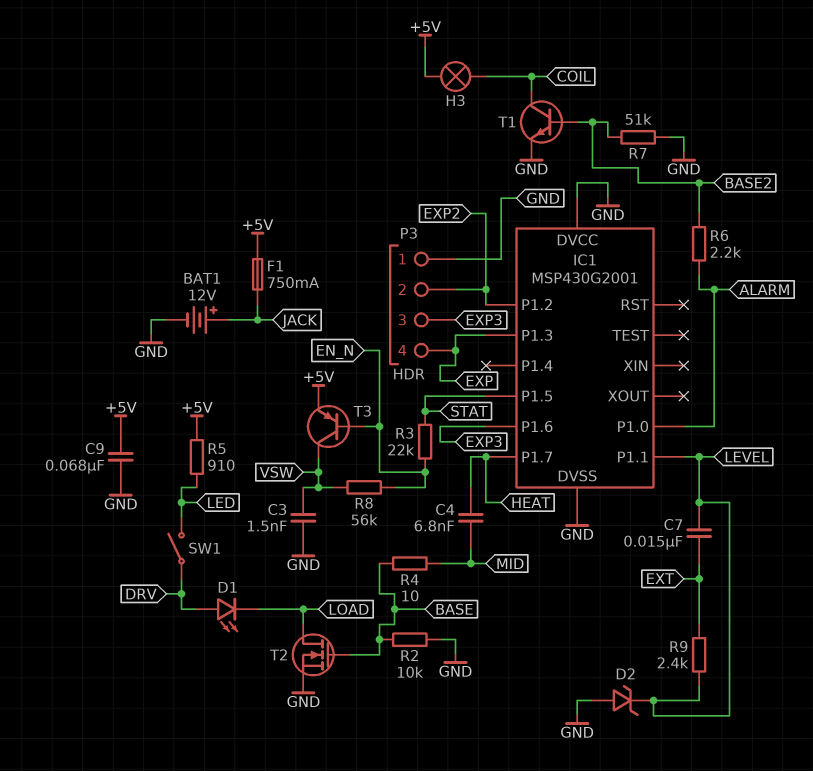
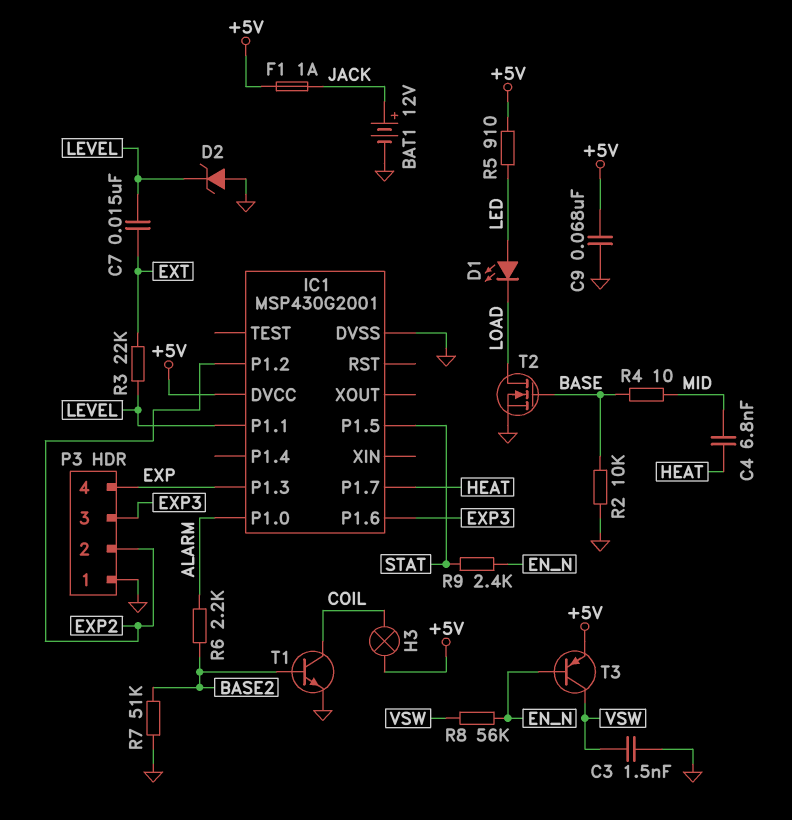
D1: LED (A DRV, K LOAD) -> LED (A LED, K LOAD)
F1: 750mA (+5V, JACK) -> 1A (+5V, JACK)
IC1 pin DVCC: GND -> +5V
R3: 22k (EN_N, STAT) -> 22k (EXT, LEVEL)
R9: 2.4k (EXT, LEVEL) -> 2.4k (EN_N, STAT)
SW1: switch (DRV, LED) -> none

